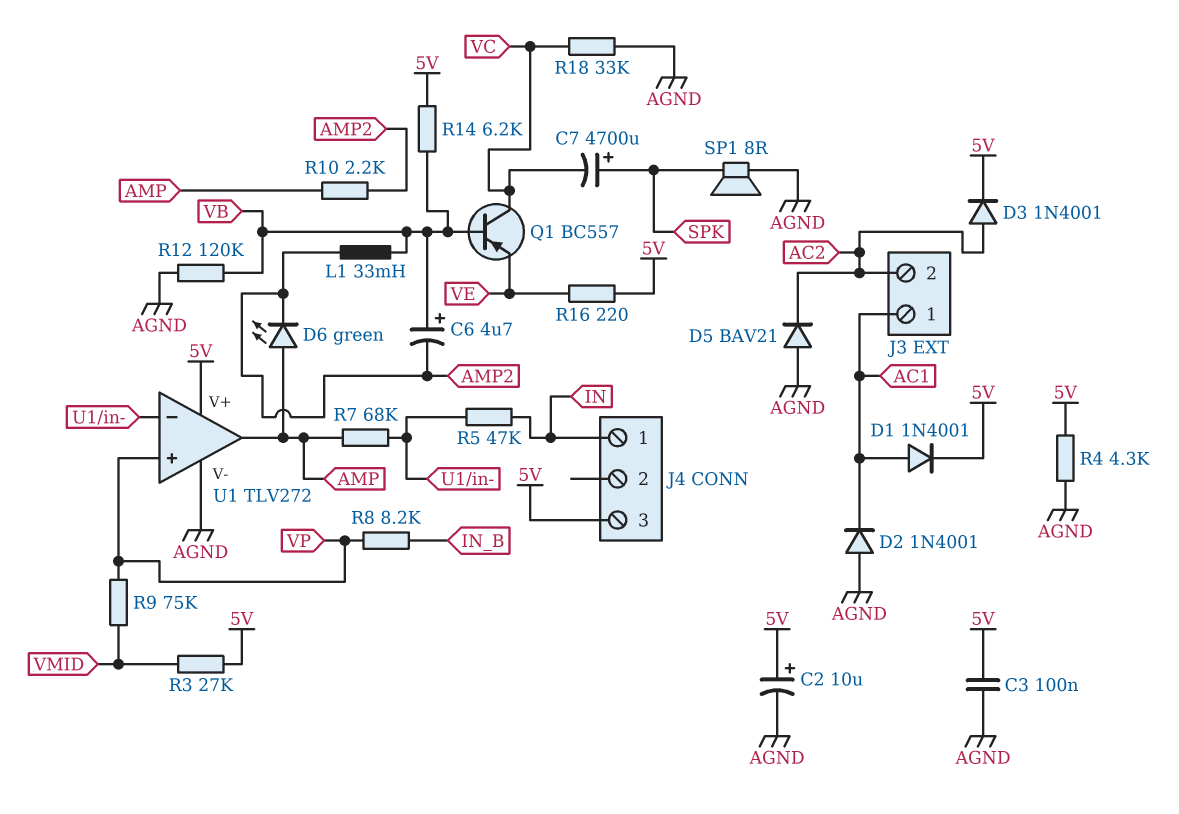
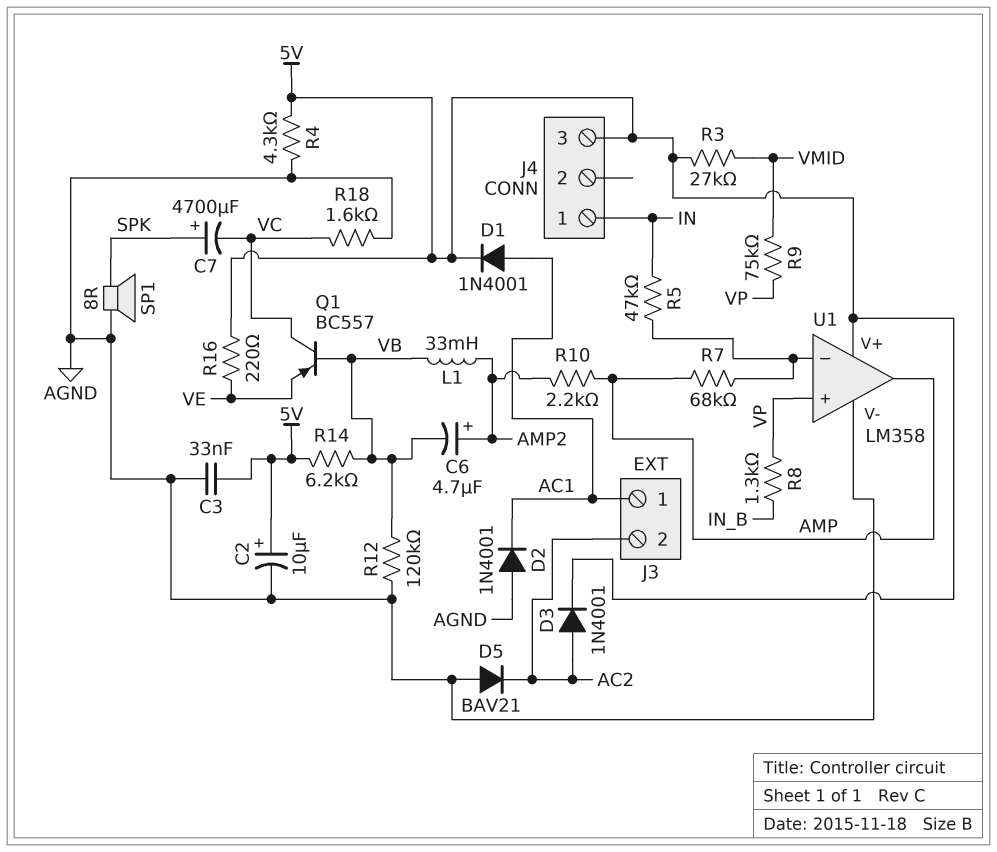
C3: 100nF (5V, AGND) -> 33nF (5V, AGND)
C6: 4.7uF (plus VB, minus AMP2) -> 4.7uF (plus AMP2, minus VB)
D6: LED green (A AMP, K AMP2) -> none
R8: 8.2k (IN_B, VP) -> 1.3k (IN_B, VP)
R18: 33k (AGND, VC) -> 1.6k (AGND, VC)
U1: TLV272 -> LM358

